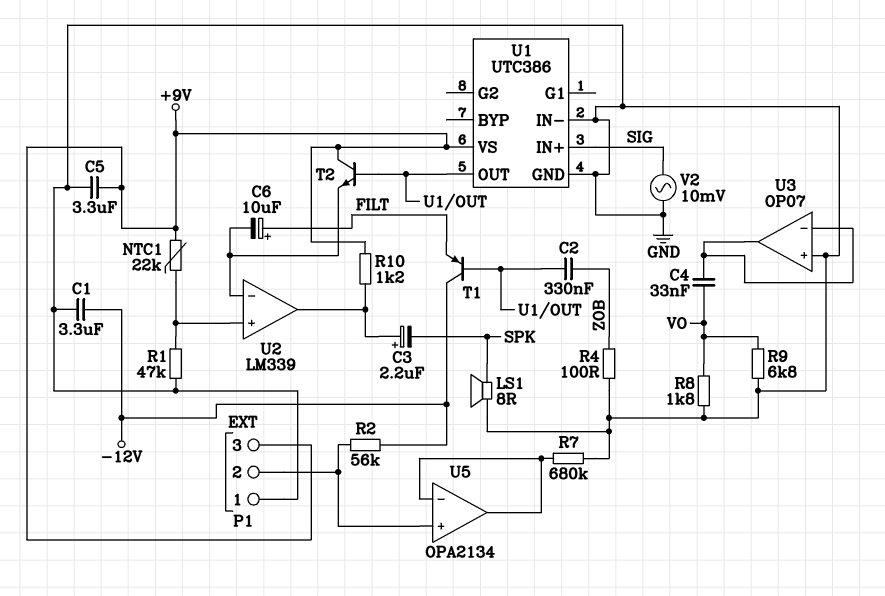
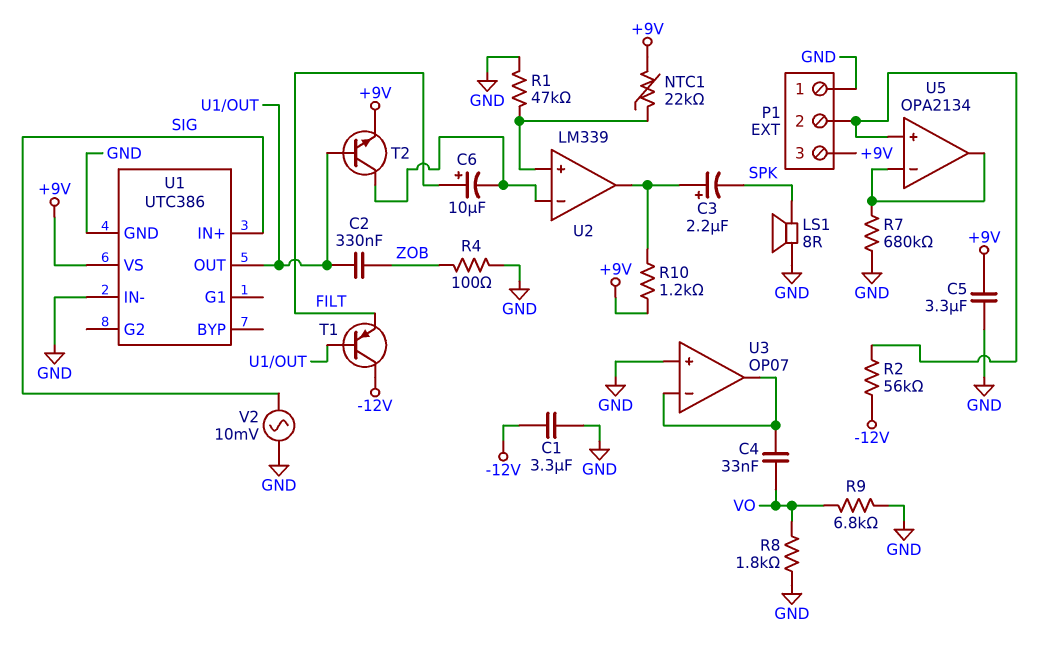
T2: NPN (B U1/OUT, C +9V, E U2/in-) -> NPN (B U1/OUT, C U2/in-, E +9V)

